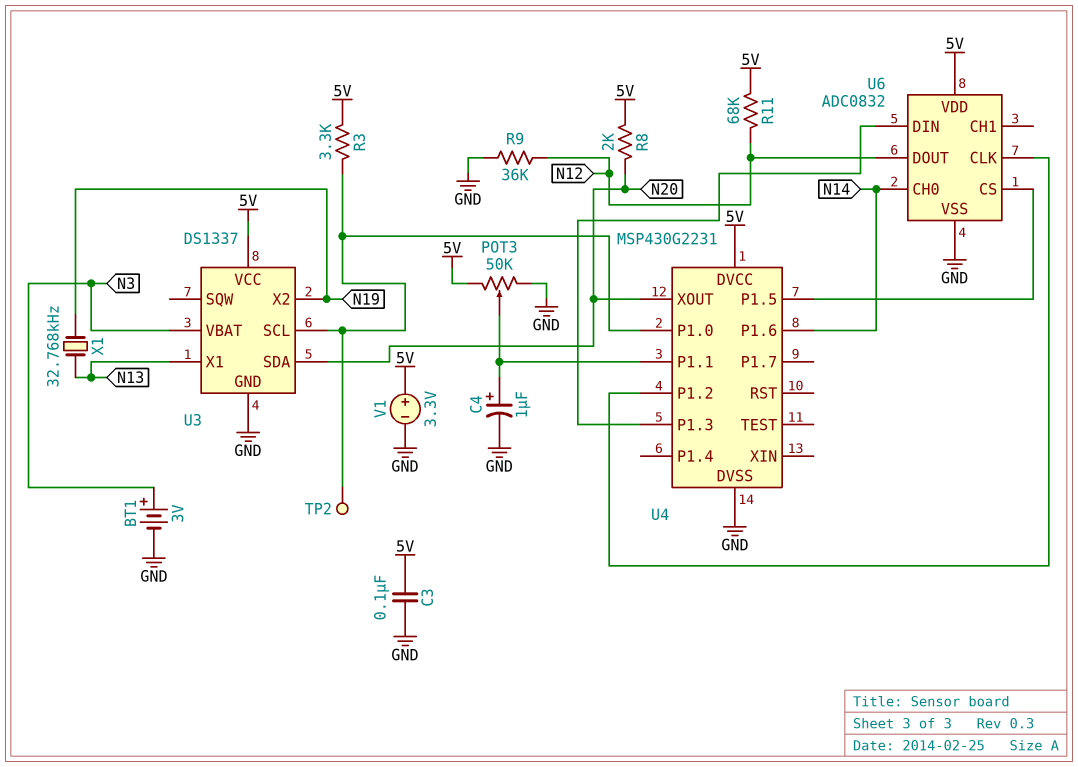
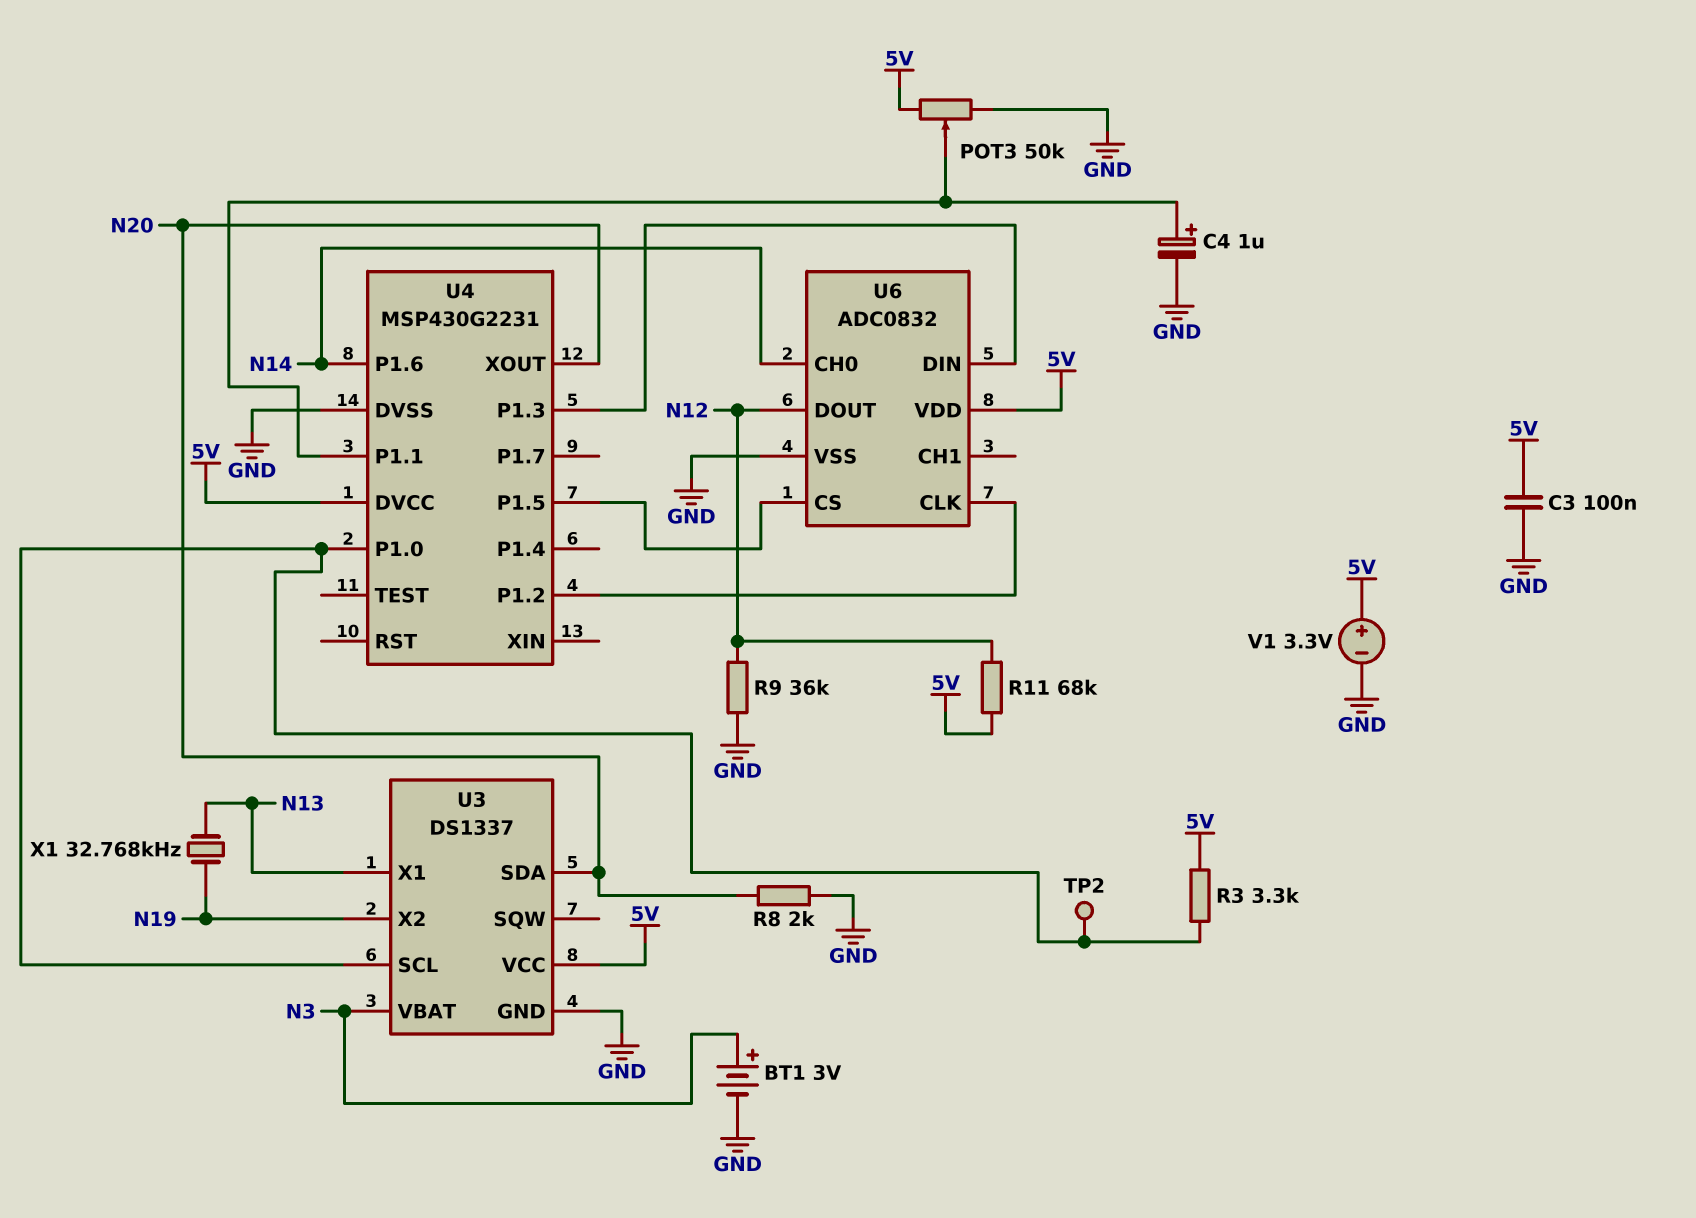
R8: 2k (5V, N20) -> 2k (GND, N20)

